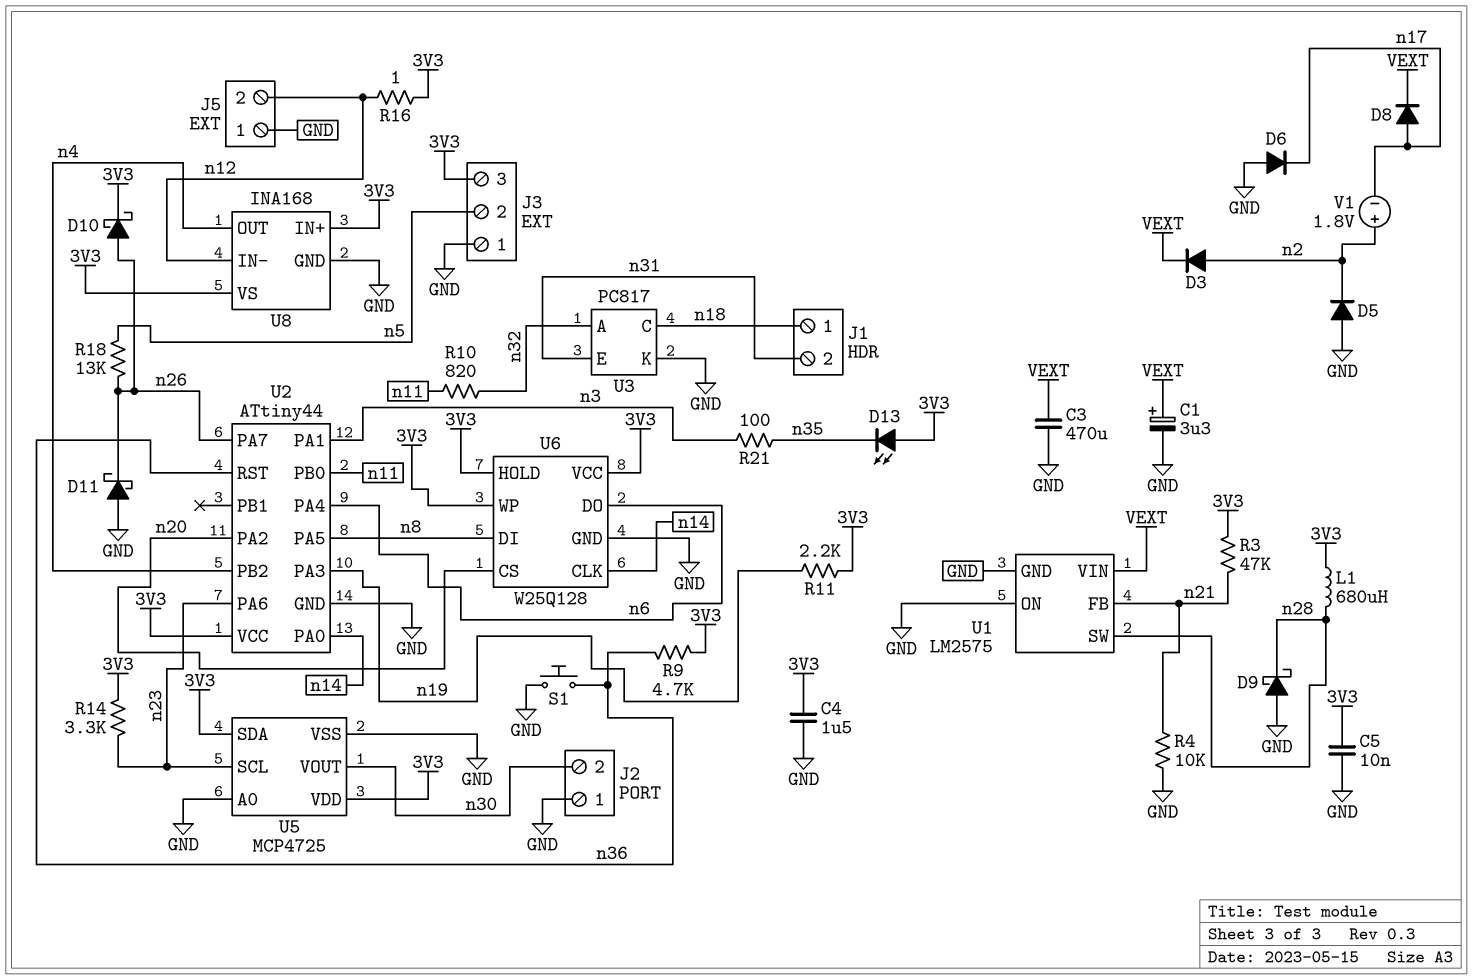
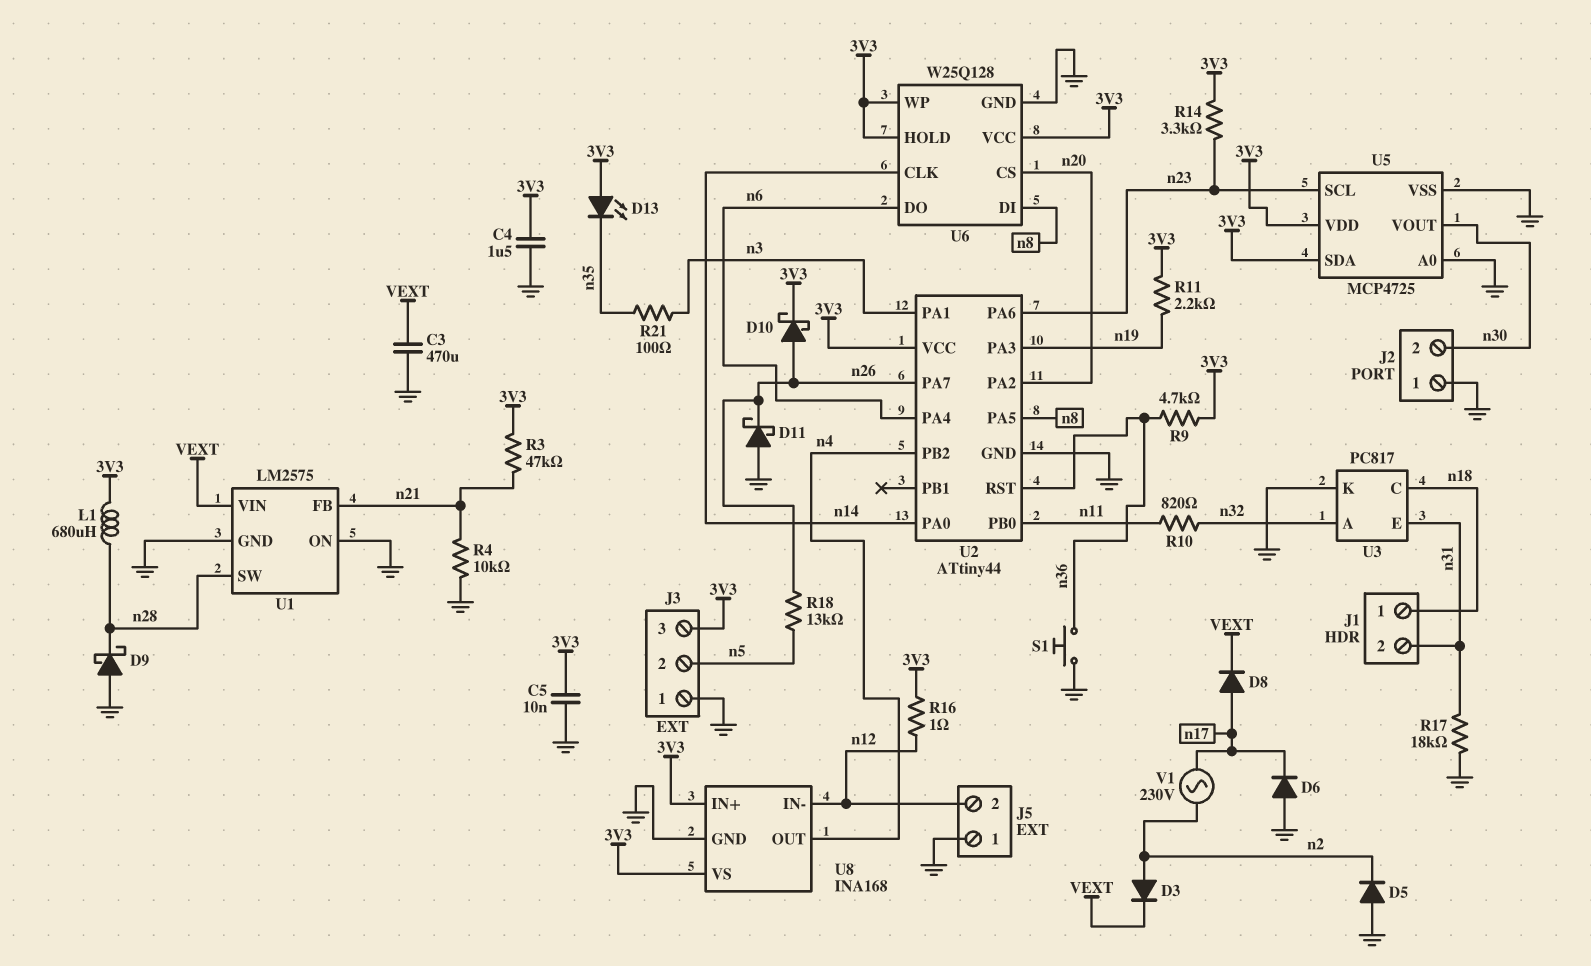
C1: 3.3uF (plus VEXT, minus GND) -> none
R17: none -> 18k (GND, n31)
V1: 1.8V (plus n2, minus n17) -> AC 230V (n2, n17)

